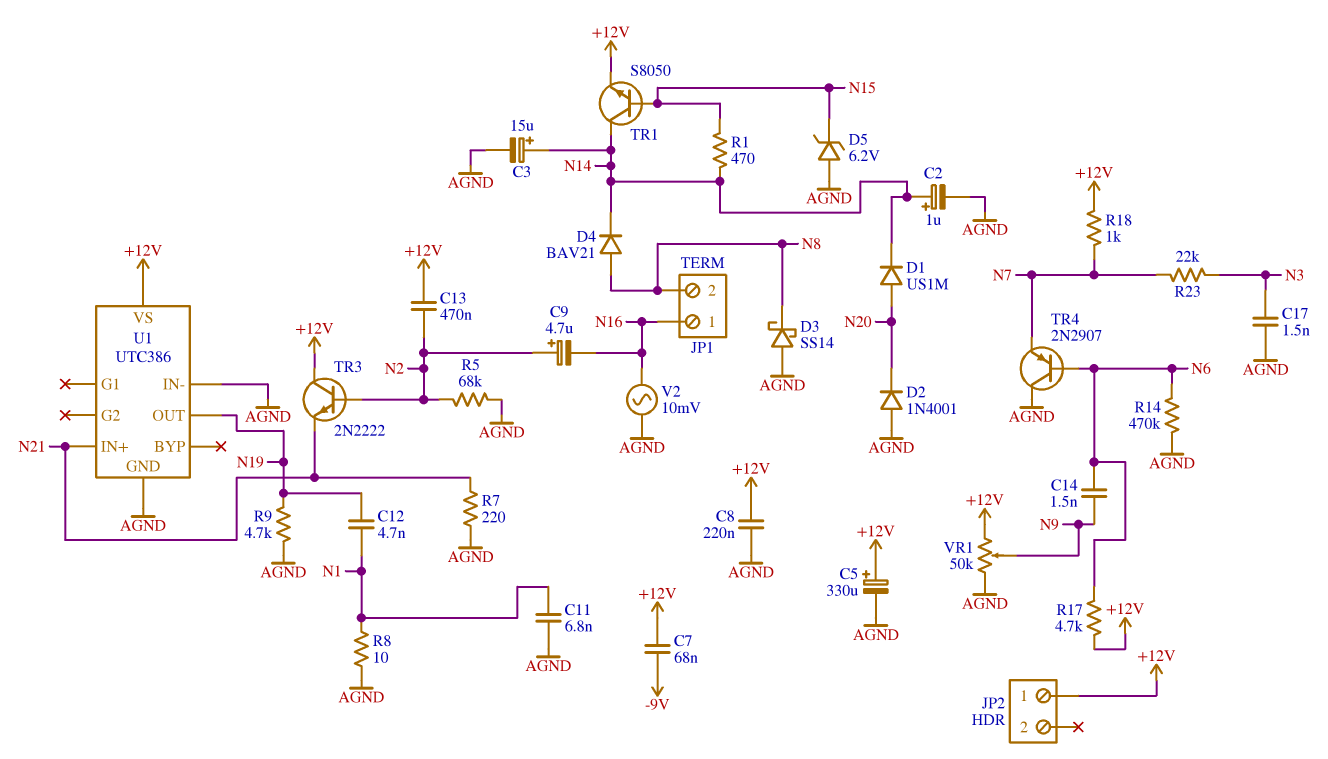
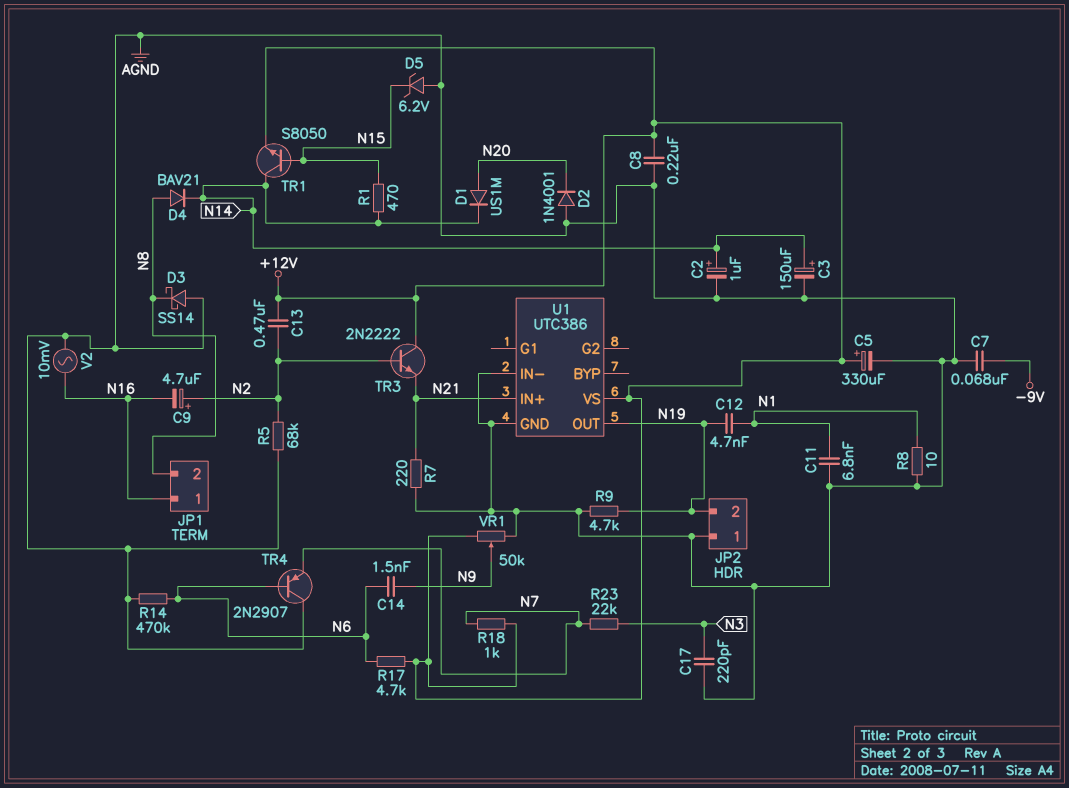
C3: 15uF (plus N14, minus AGND) -> 150uF (plus N14, minus AGND)
C7: 68nF (+12V, -9V) -> 68nF (-9V, AGND)
C17: 1.5nF (AGND, N3) -> 220pF (AGND, N3)
JP2 pin 1: +12V -> AGND
JP2 pin 2: none -> N19

